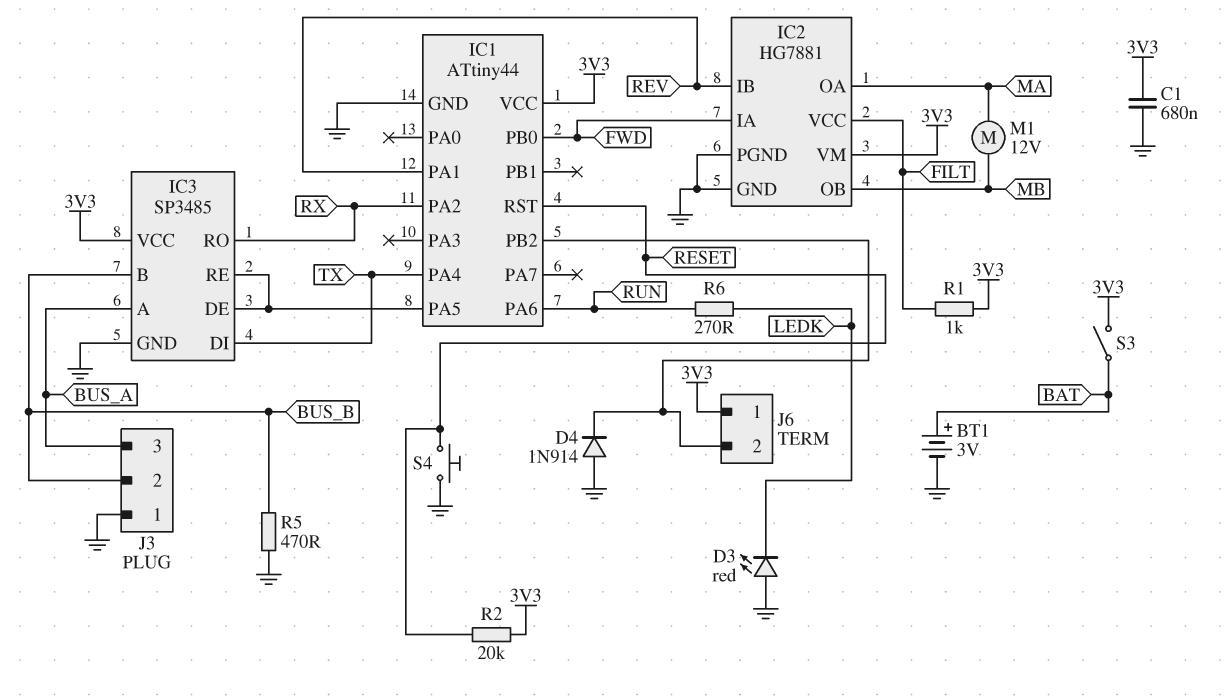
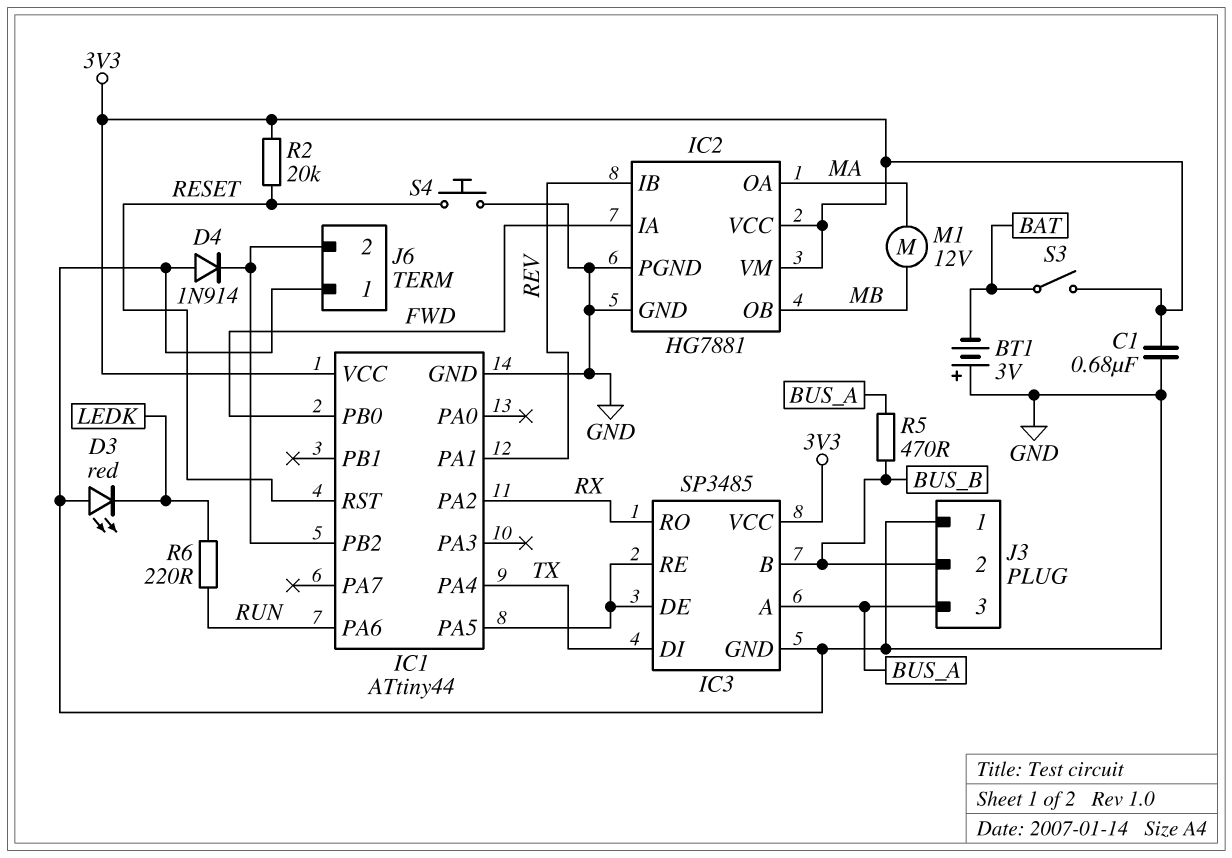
BT1: 3V (plus BAT, minus GND) -> 3V (plus GND, minus BAT)
IC2 pin VCC: FILT -> 3V3
J6 pin 1: 3V3 -> GND
R1: 1k (3V3, FILT) -> none
R5: 470 (BUS_B, GND) -> 470 (BUS_A, BUS_B)
R6: 270 (LEDK, RUN) -> 220 (LEDK, RUN)

